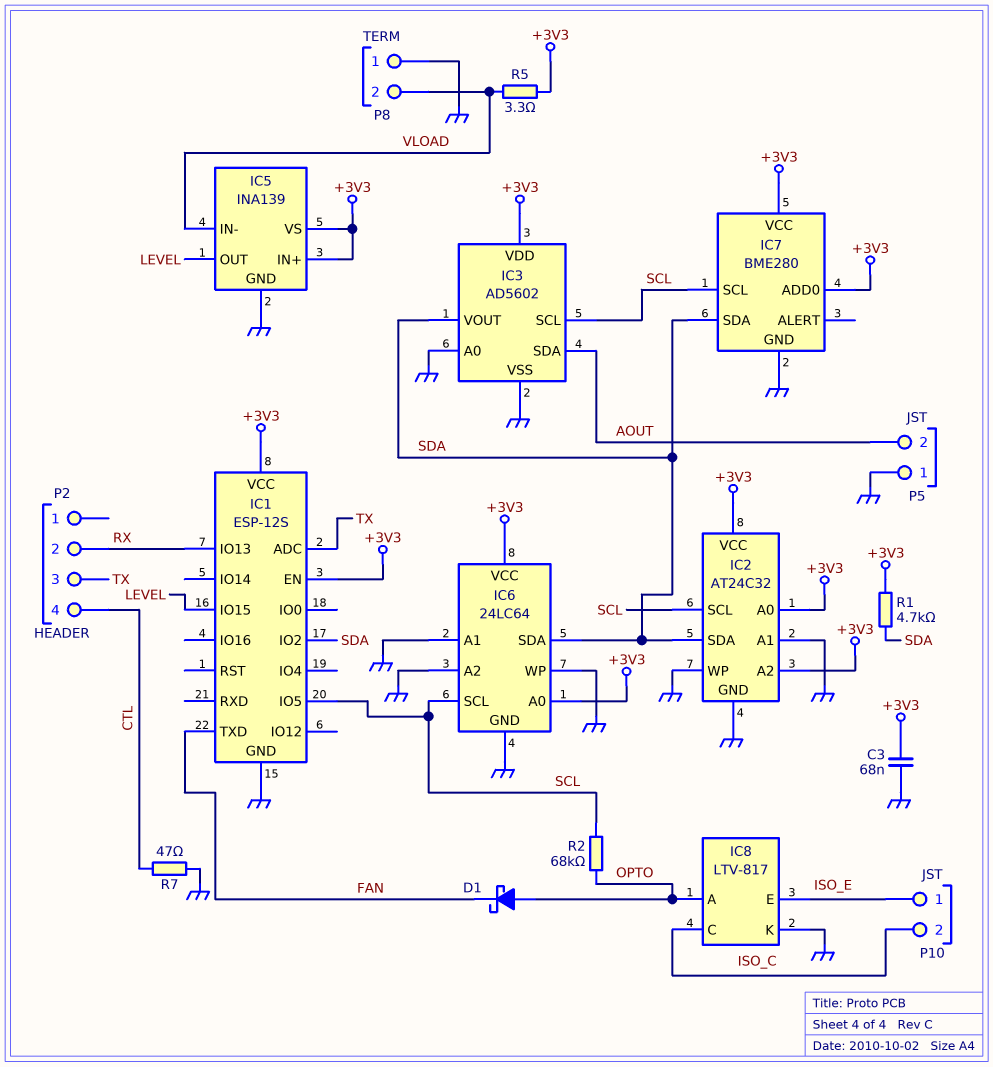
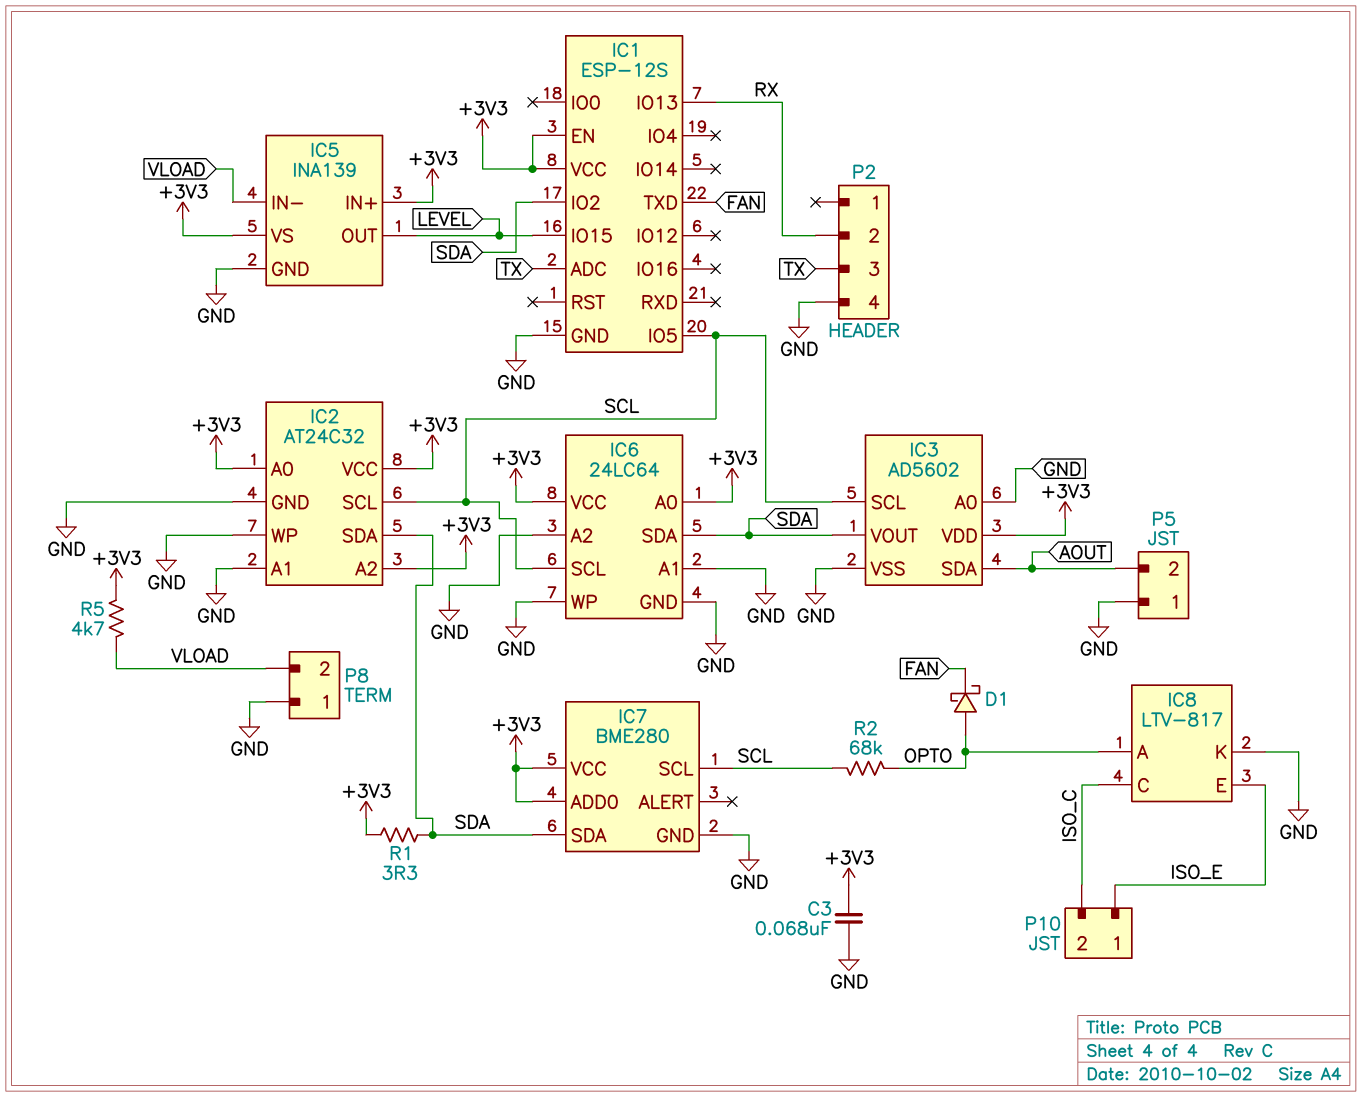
P2 pin 4: CTL -> GND
R1: 4.7k (+3V3, SDA) -> 3.3 (+3V3, SDA)
R5: 3.3 (+3V3, VLOAD) -> 4.7k (+3V3, VLOAD)
R7: 47 (CTL, GND) -> none

